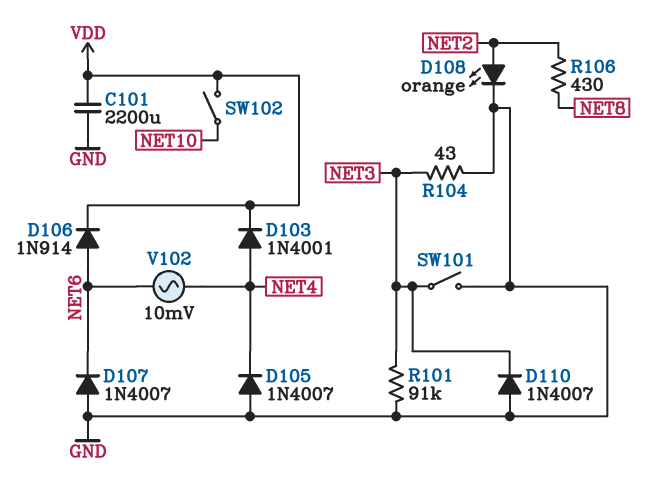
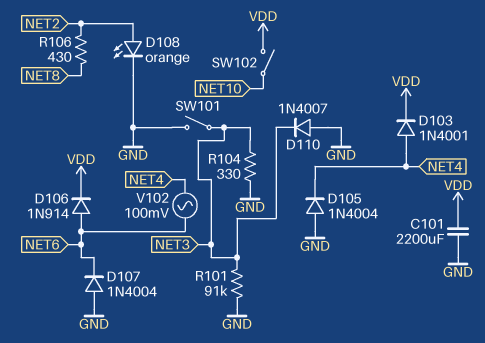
D105: diode 1N4007 (A GND, K NET4) -> diode 1N4004 (A GND, K NET4)
D107: diode 1N4007 (A GND, K NET6) -> diode 1N4004 (A GND, K NET6)
R104: 43 (GND, NET3) -> 330 (GND, NET3)
V102: AC 10mV (NET4, NET6) -> AC 100mV (NET4, NET6)

